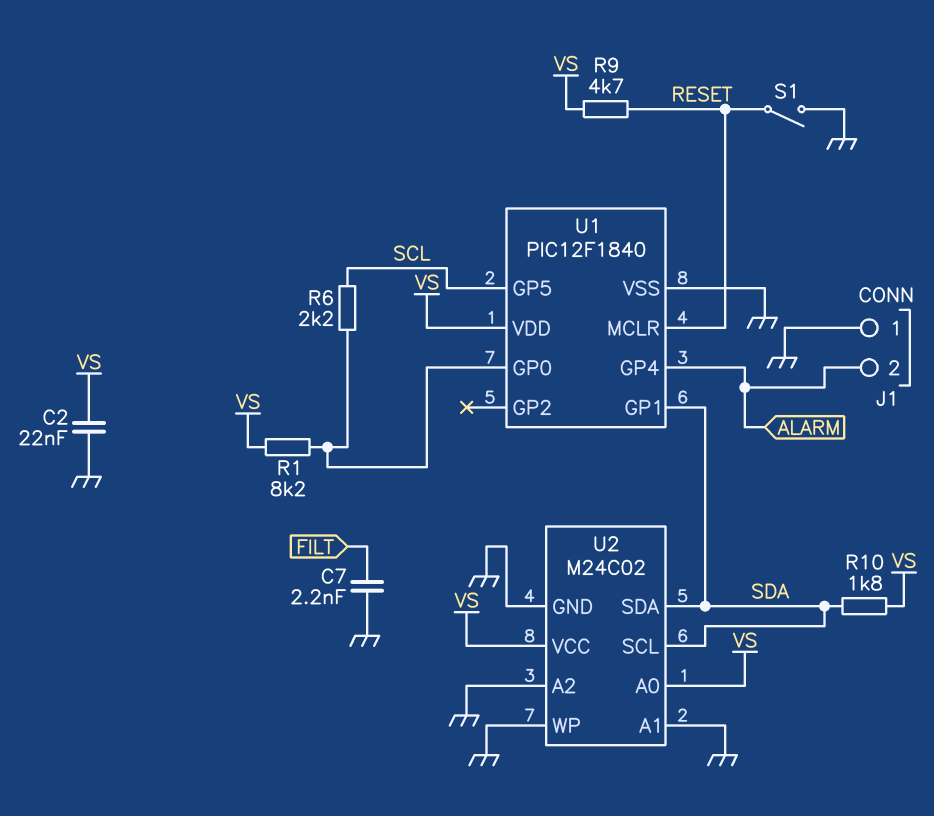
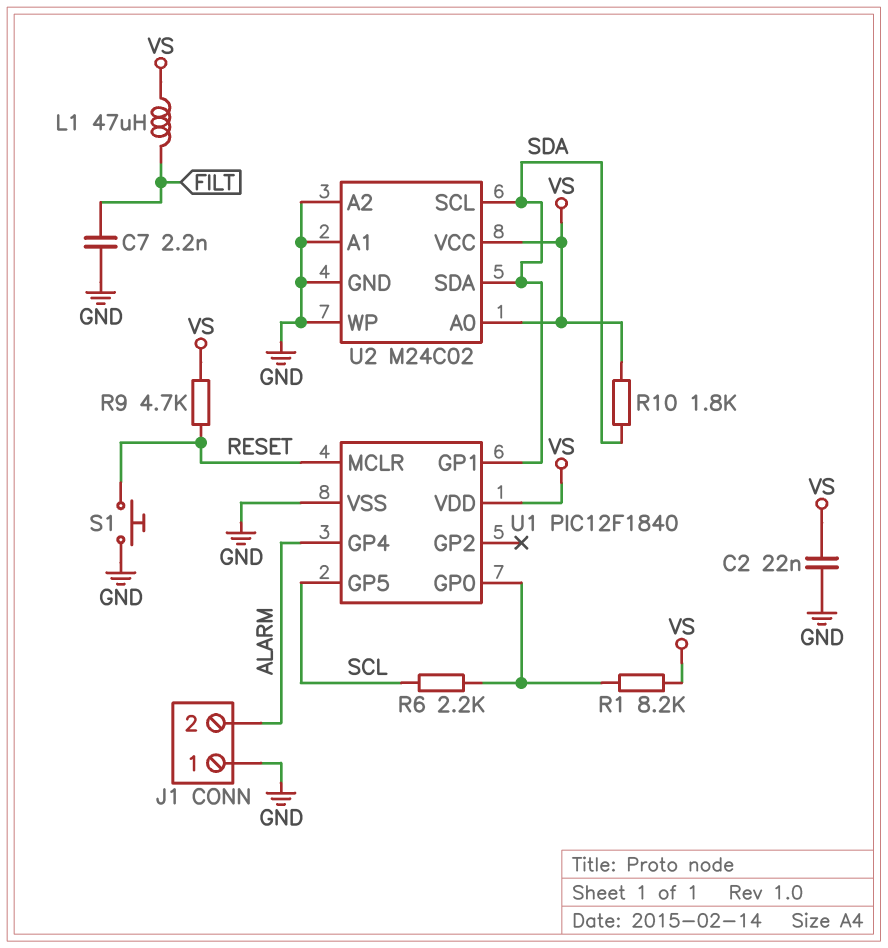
L1: none -> 47uH (FILT, VS)
S1: switch (GND, RESET) -> button (GND, RESET)

